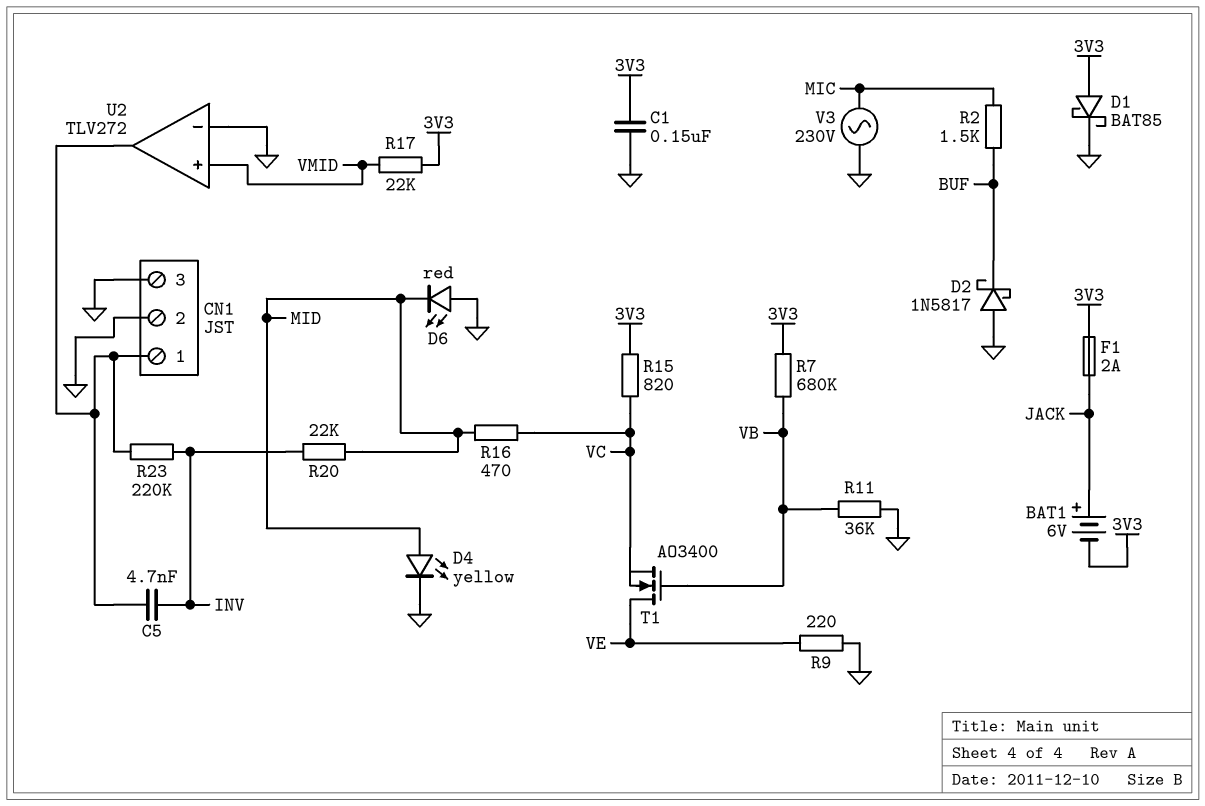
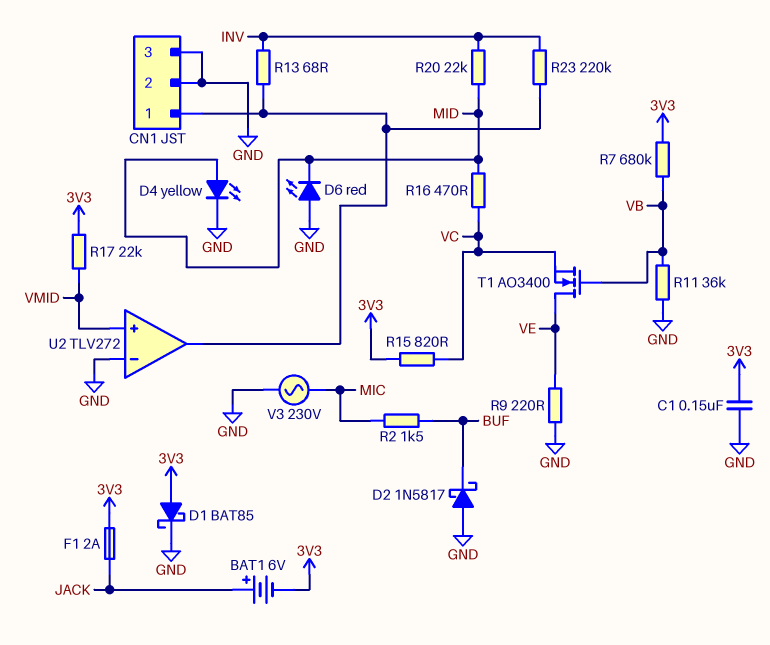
C5: 4.7nF (CN1/1, INV) -> none
R13: none -> 68 (CN1/1, INV)

